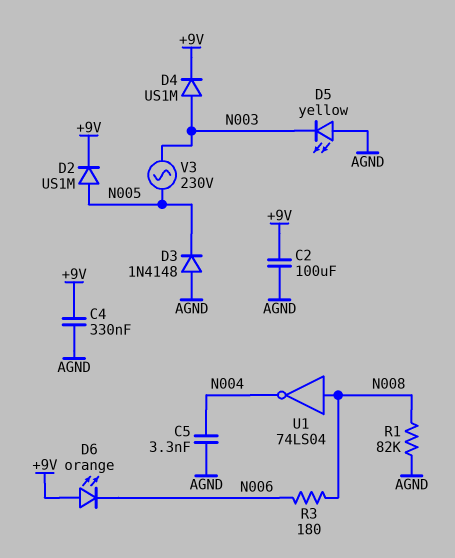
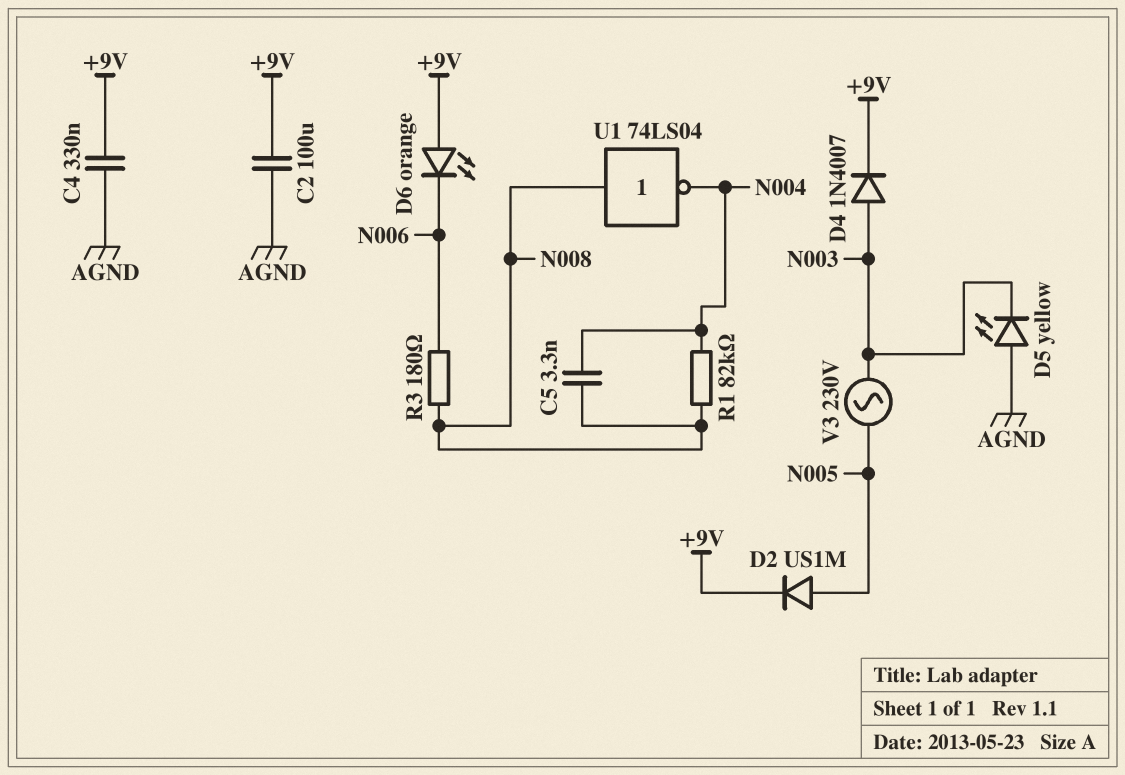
C5: 3.3nF (AGND, N004) -> 3.3nF (N004, N008)
D3: diode 1N4148 (A AGND, K N005) -> none
D4: diode US1M (A N003, K +9V) -> diode 1N4007 (A N003, K +9V)
R1: 82k (AGND, N008) -> 82k (N004, N008)

